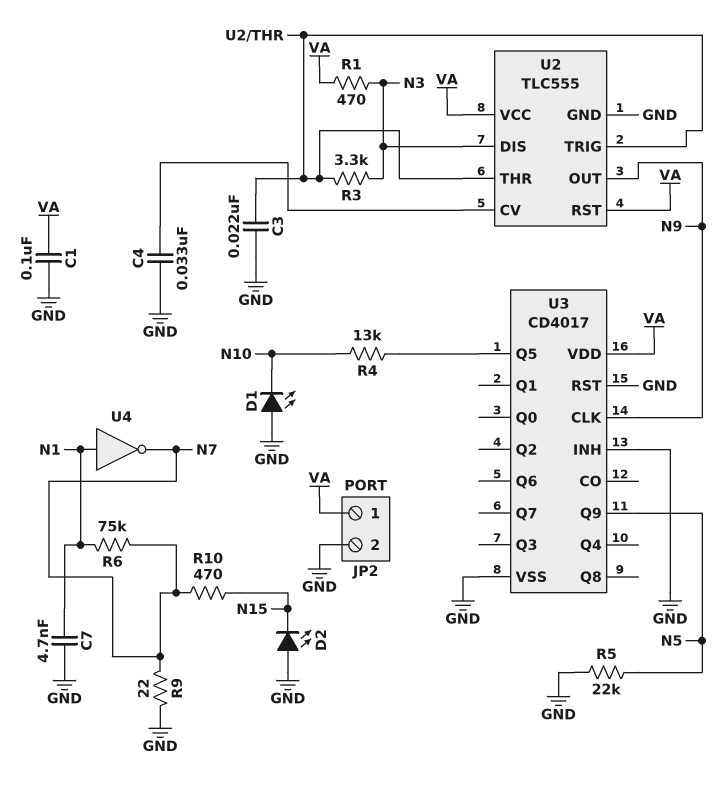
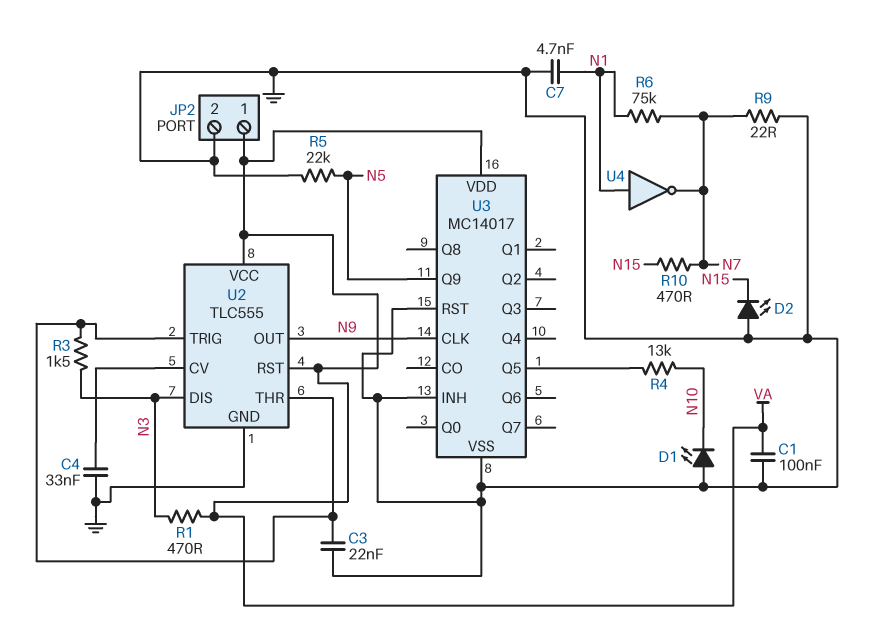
R3: 3.3k (N3, U2/THR) -> 1.5k (N3, U2/THR)
U3: CD4017 -> MC14017

